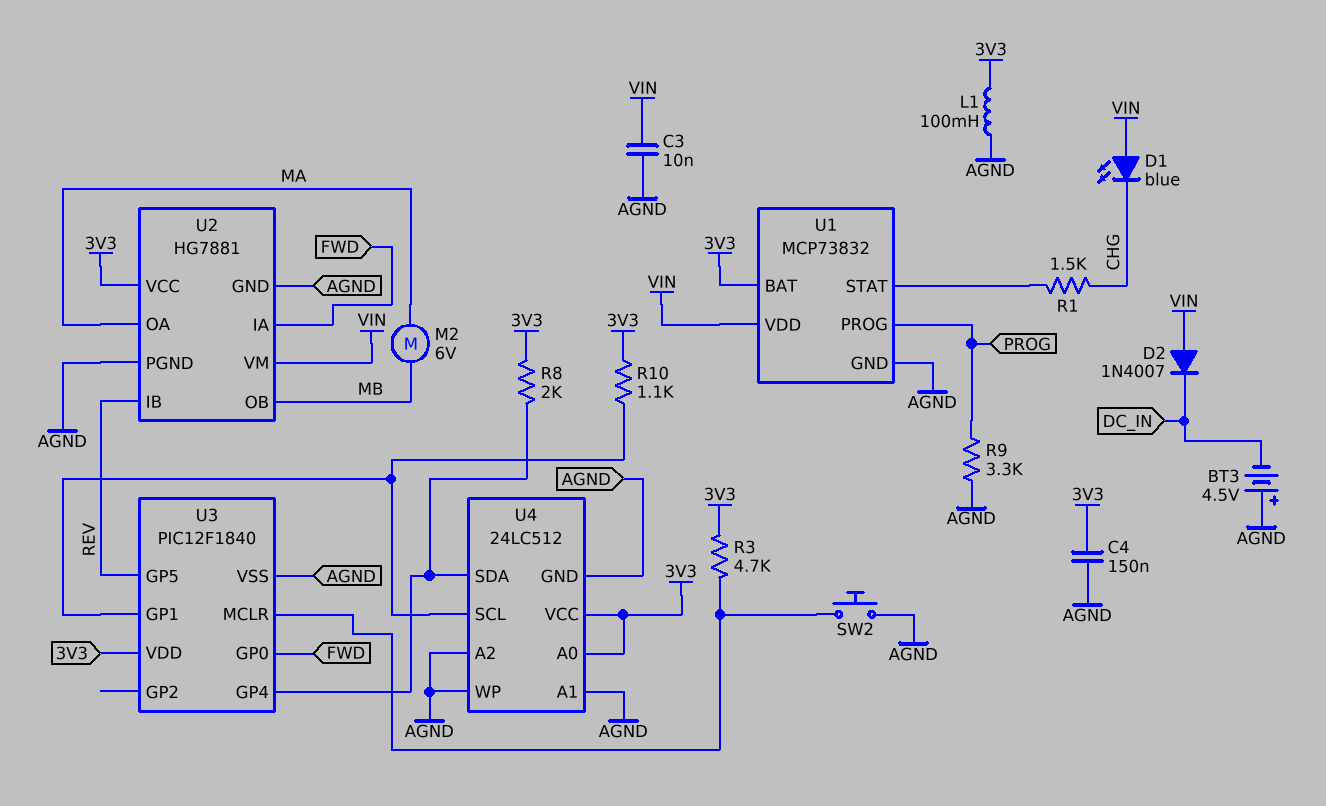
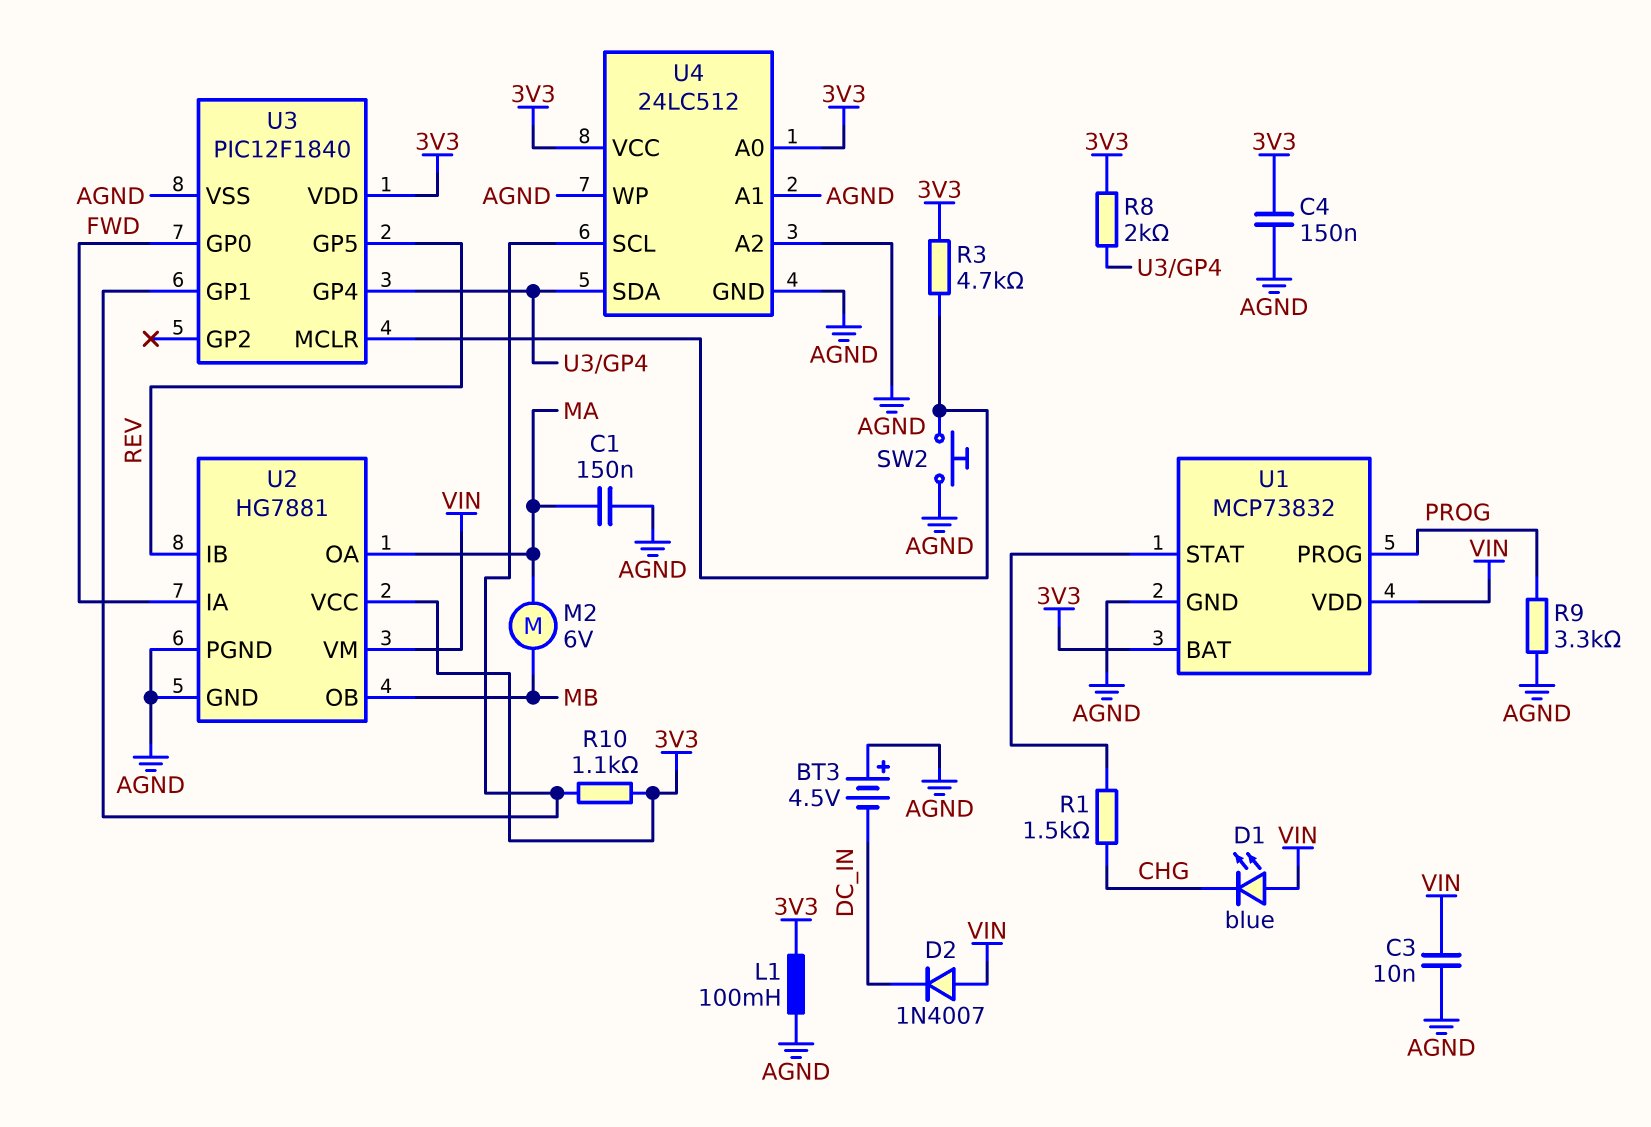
C1: none -> 150nF (AGND, MA)

